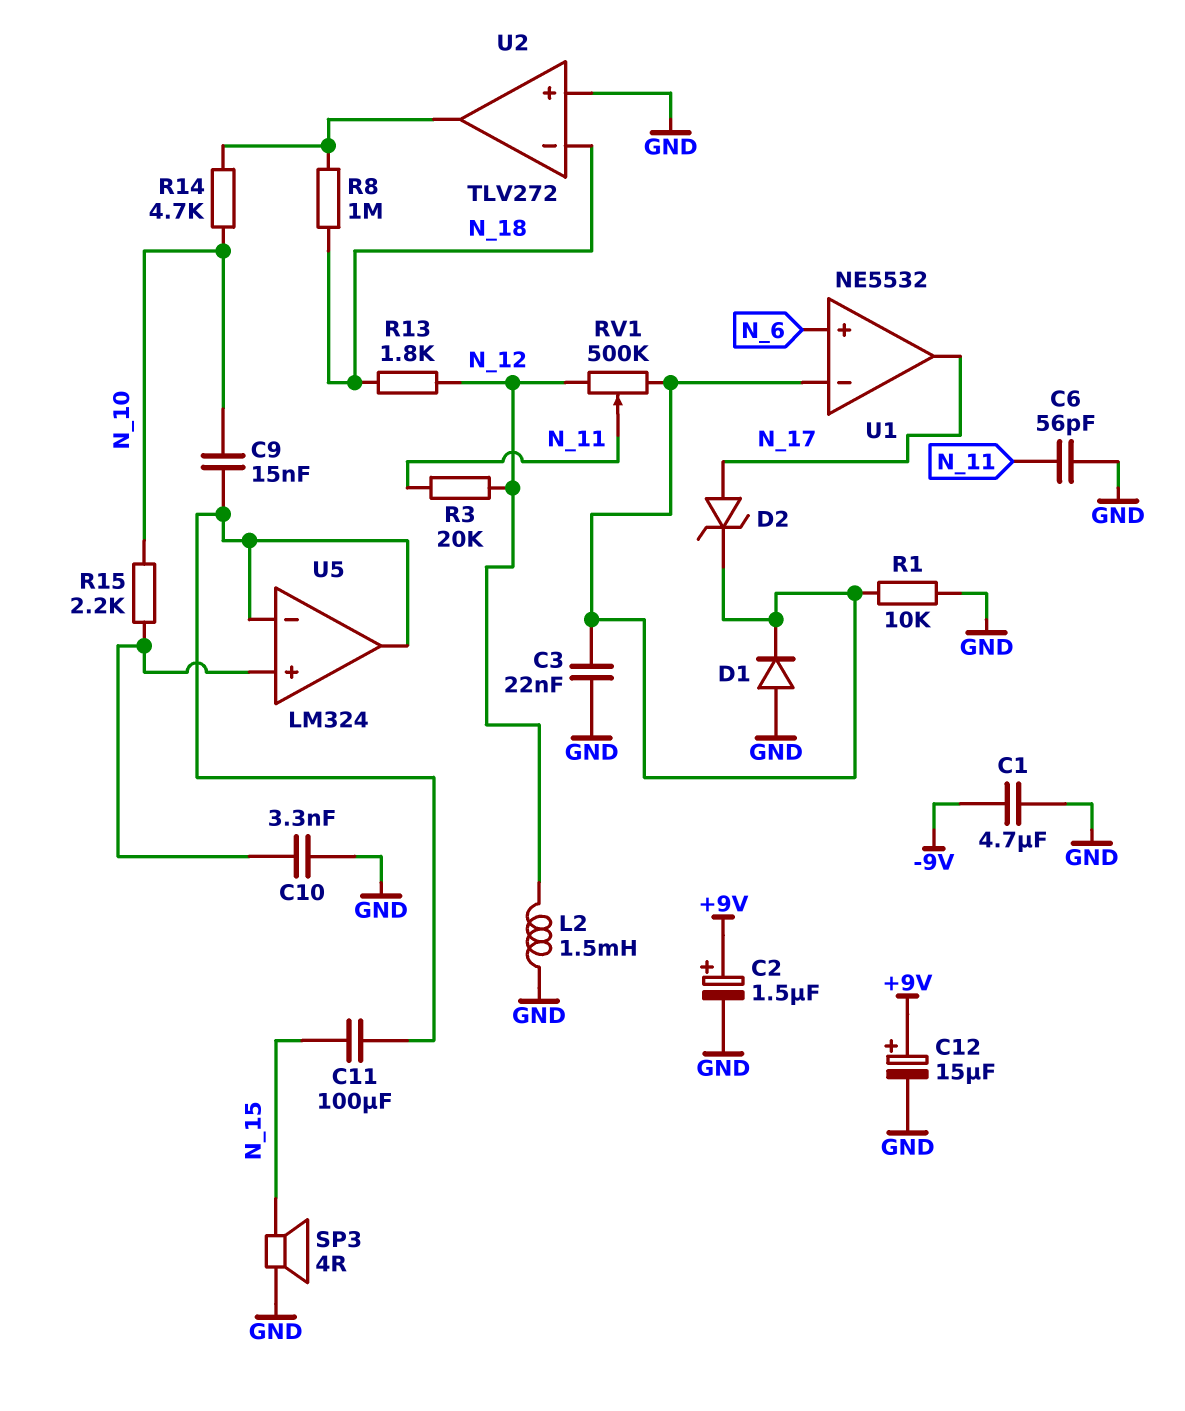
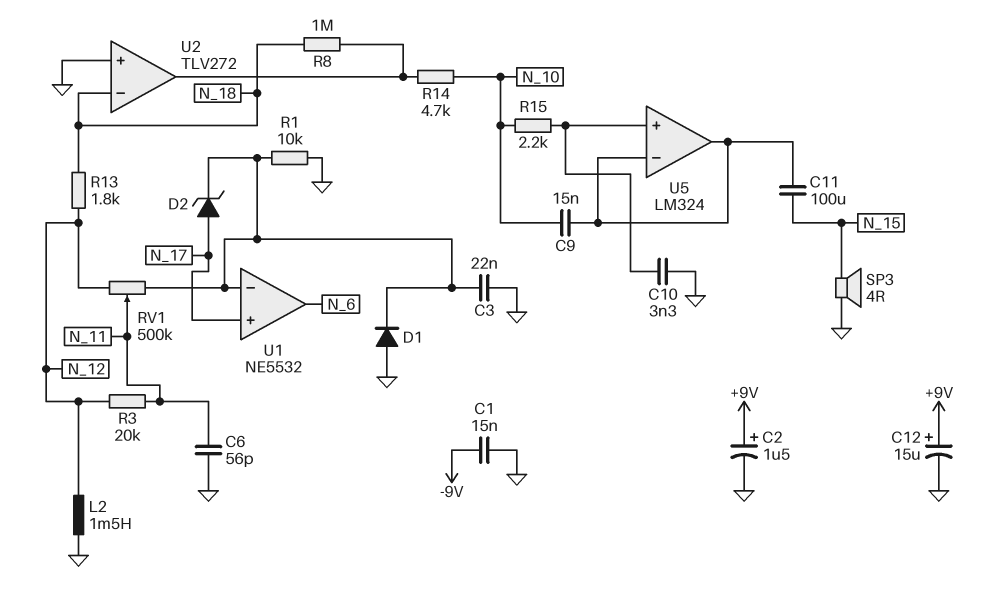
C1: 4.7uF (-9V, GND) -> 15nF (-9V, GND)
U1 pin in+: N_6 -> N_17
U1 pin out: N_17 -> N_6

